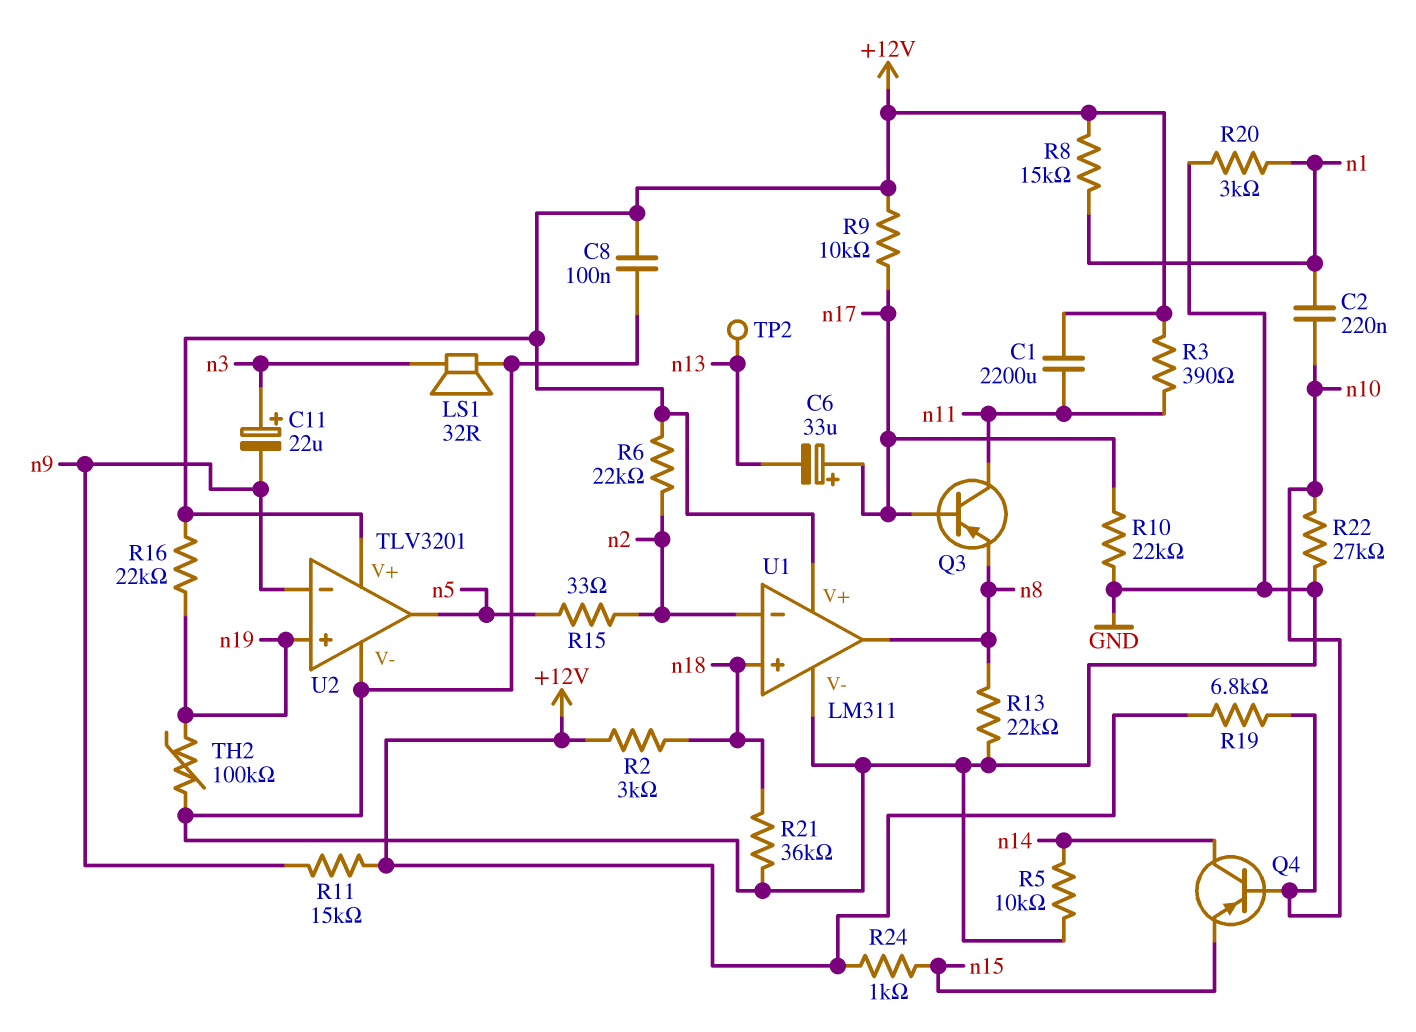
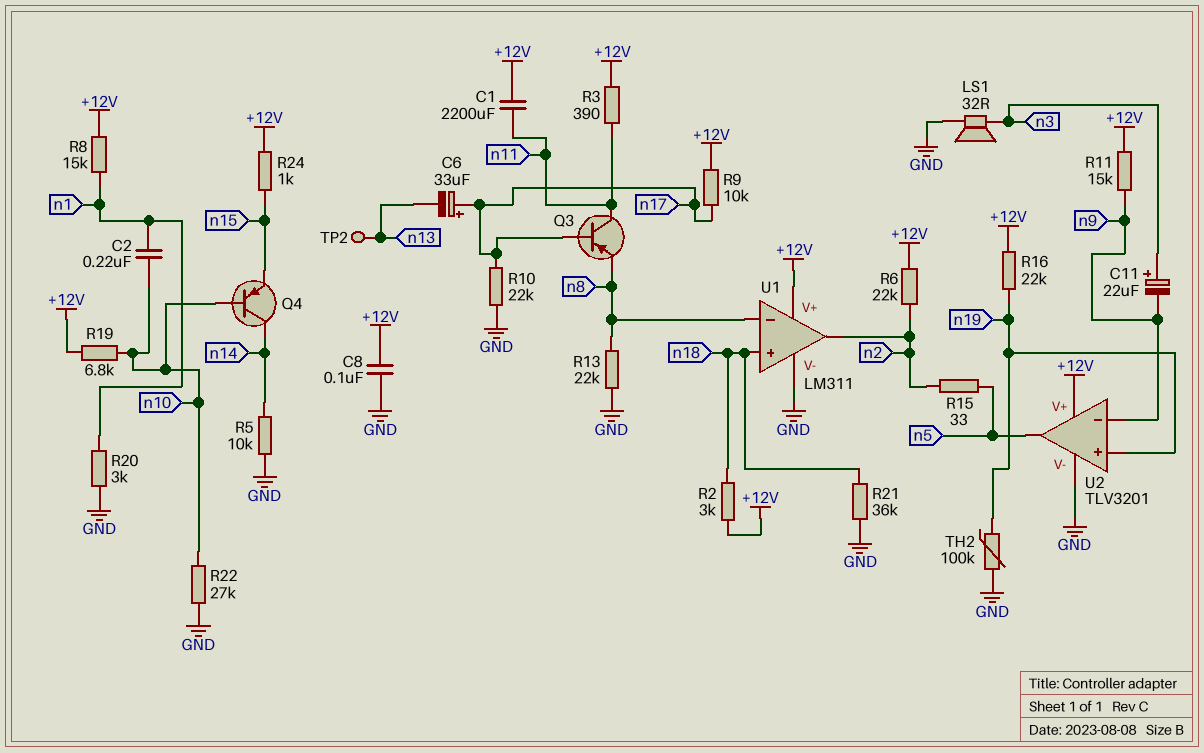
U1 pin in-: n2 -> n8
U1 pin out: n8 -> n2

